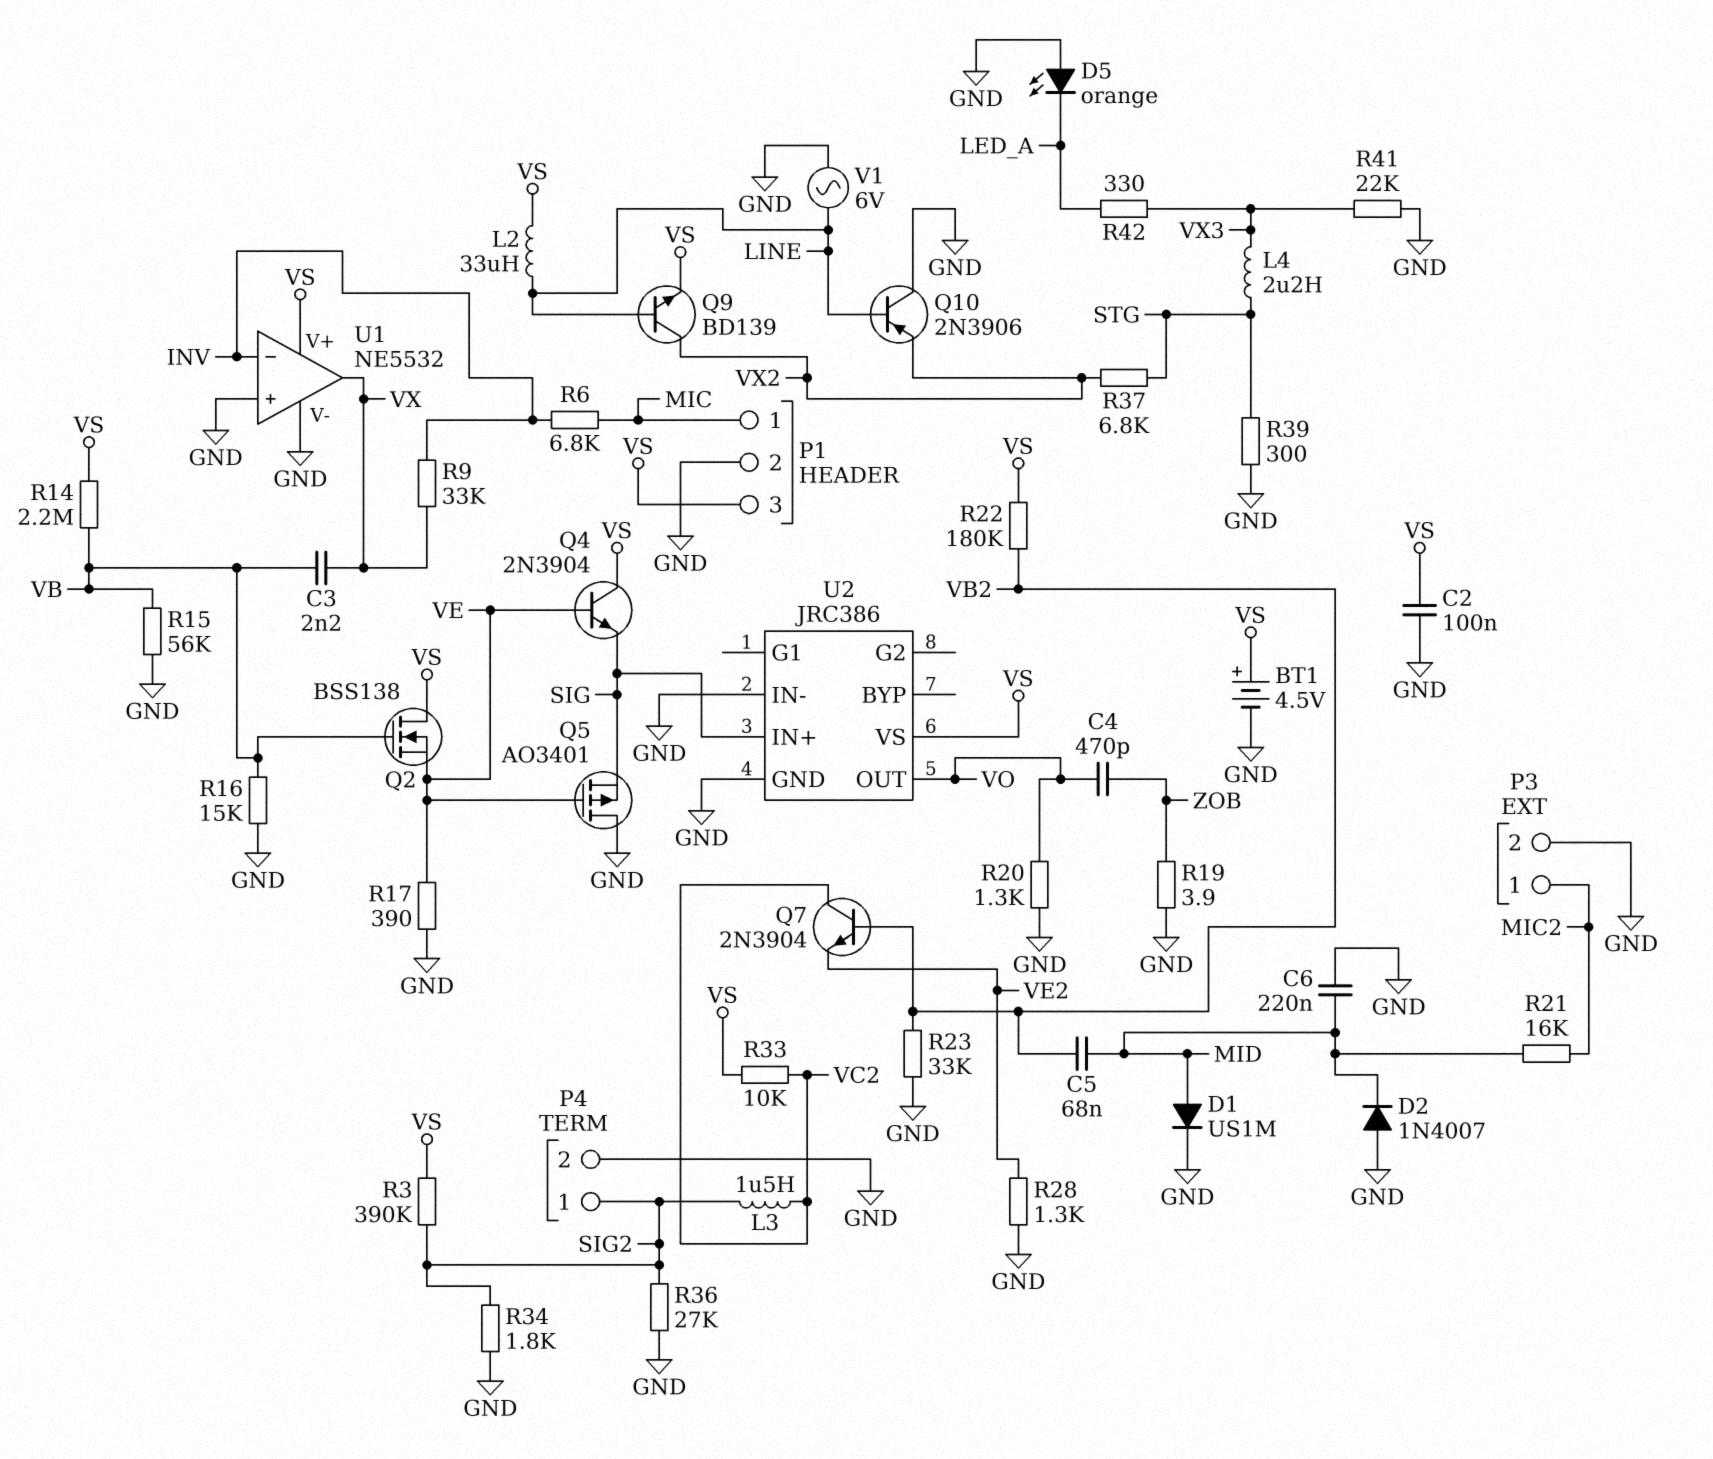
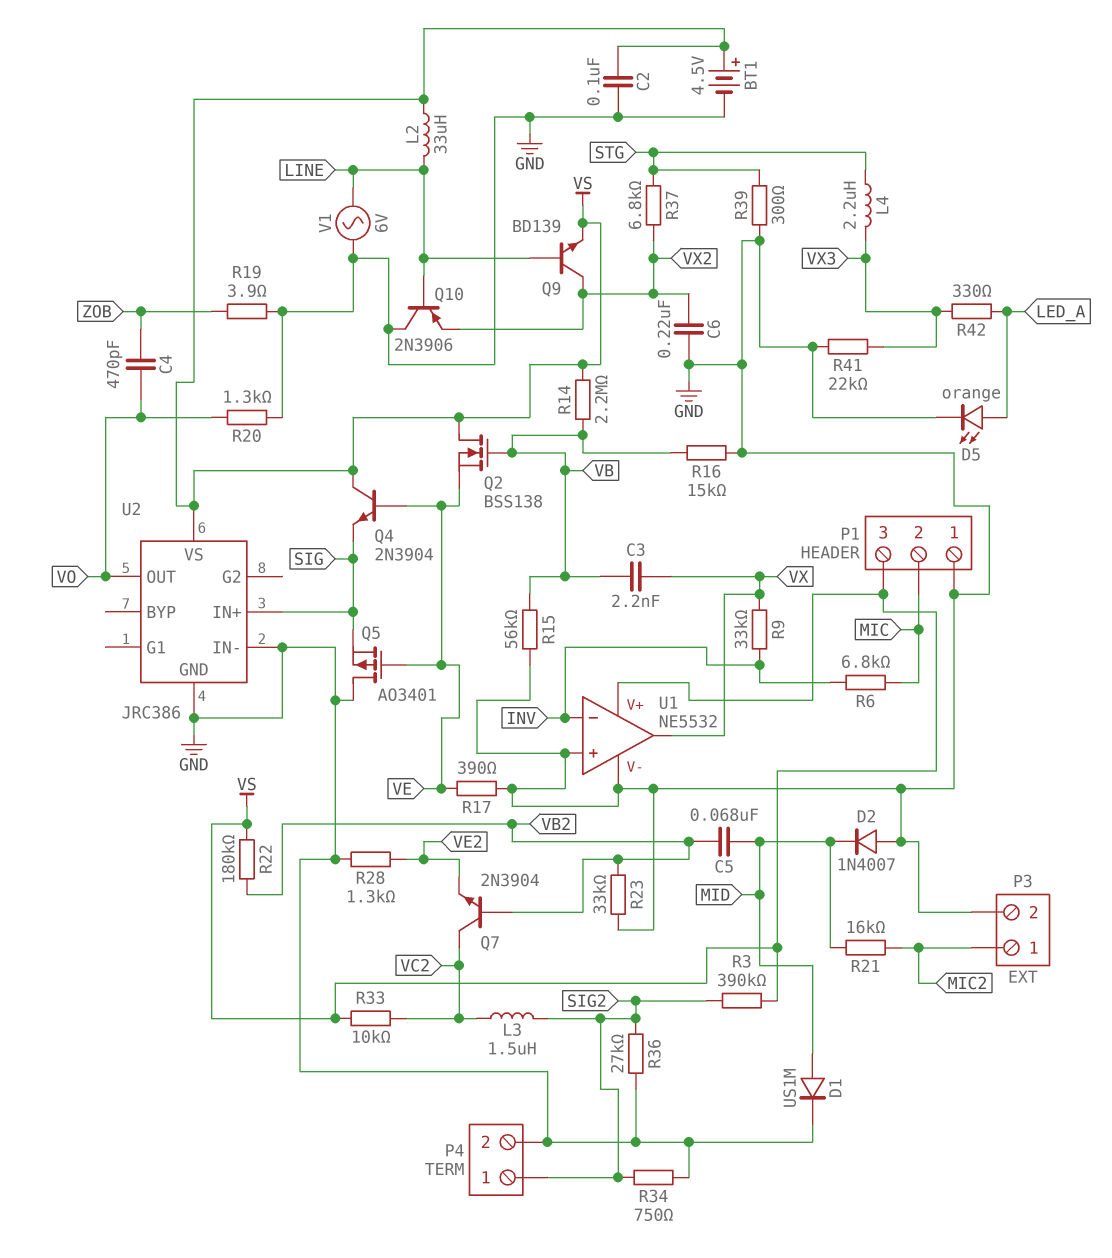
C6: 220nF (GND, MID) -> 220nF (GND, VX2)
D5: LED orange (A GND, K LED_A) -> LED orange (A LED_A, K GND)
P1 pin 1: MIC -> GND
P1 pin 2: GND -> MIC
R34: 1.8k (GND, SIG2) -> 750 (GND, SIG2)

